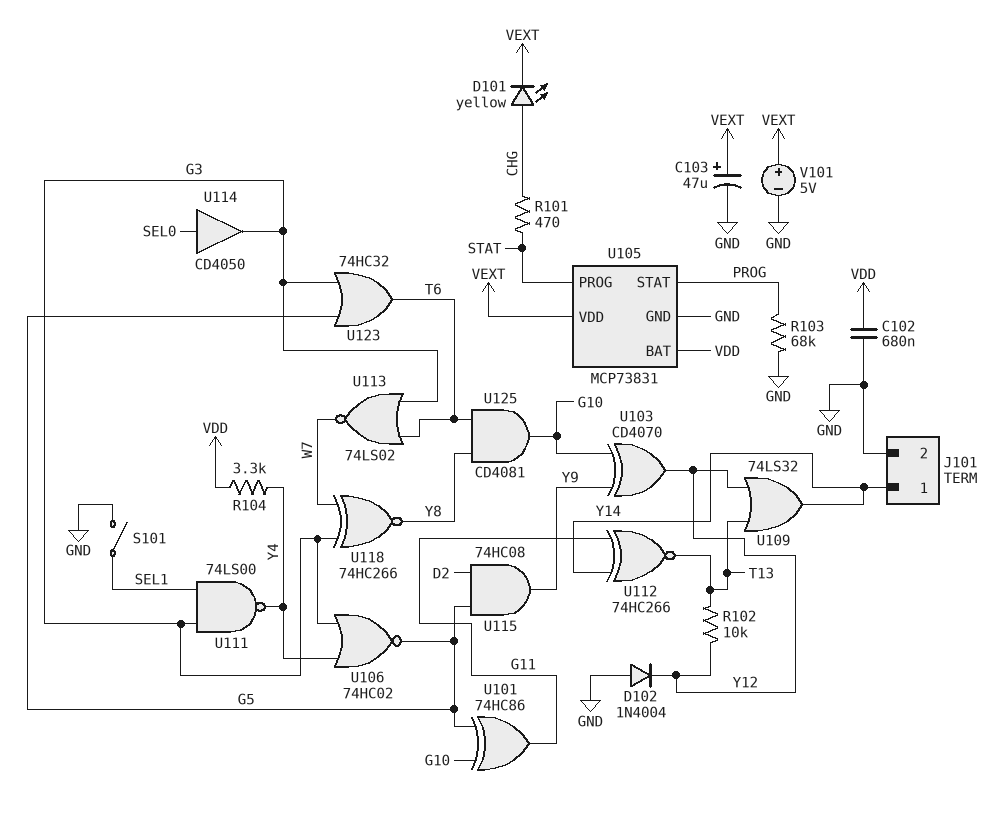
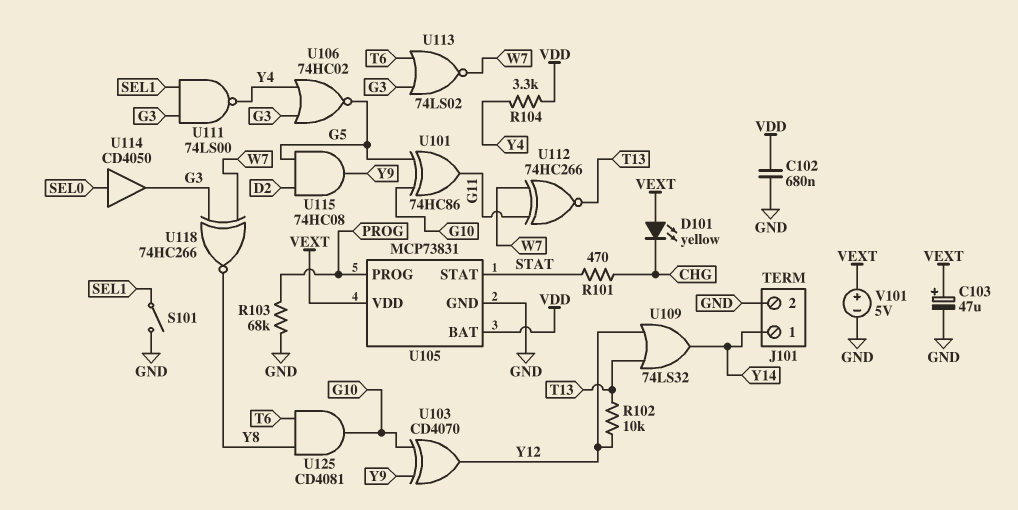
D101: LED yellow (A CHG, K VEXT) -> LED yellow (A VEXT, K CHG)
D102: diode 1N4004 (A GND, K Y12) -> none
U105 pin PROG: STAT -> PROG
U105 pin STAT: PROG -> STAT
U112: XNOR 74HC266 (in G11, in Y14, out T13) -> XNOR 74HC266 (in G11, in W7, out T13)
U123: OR 74HC32 (in G3, in G5, out T6) -> none

